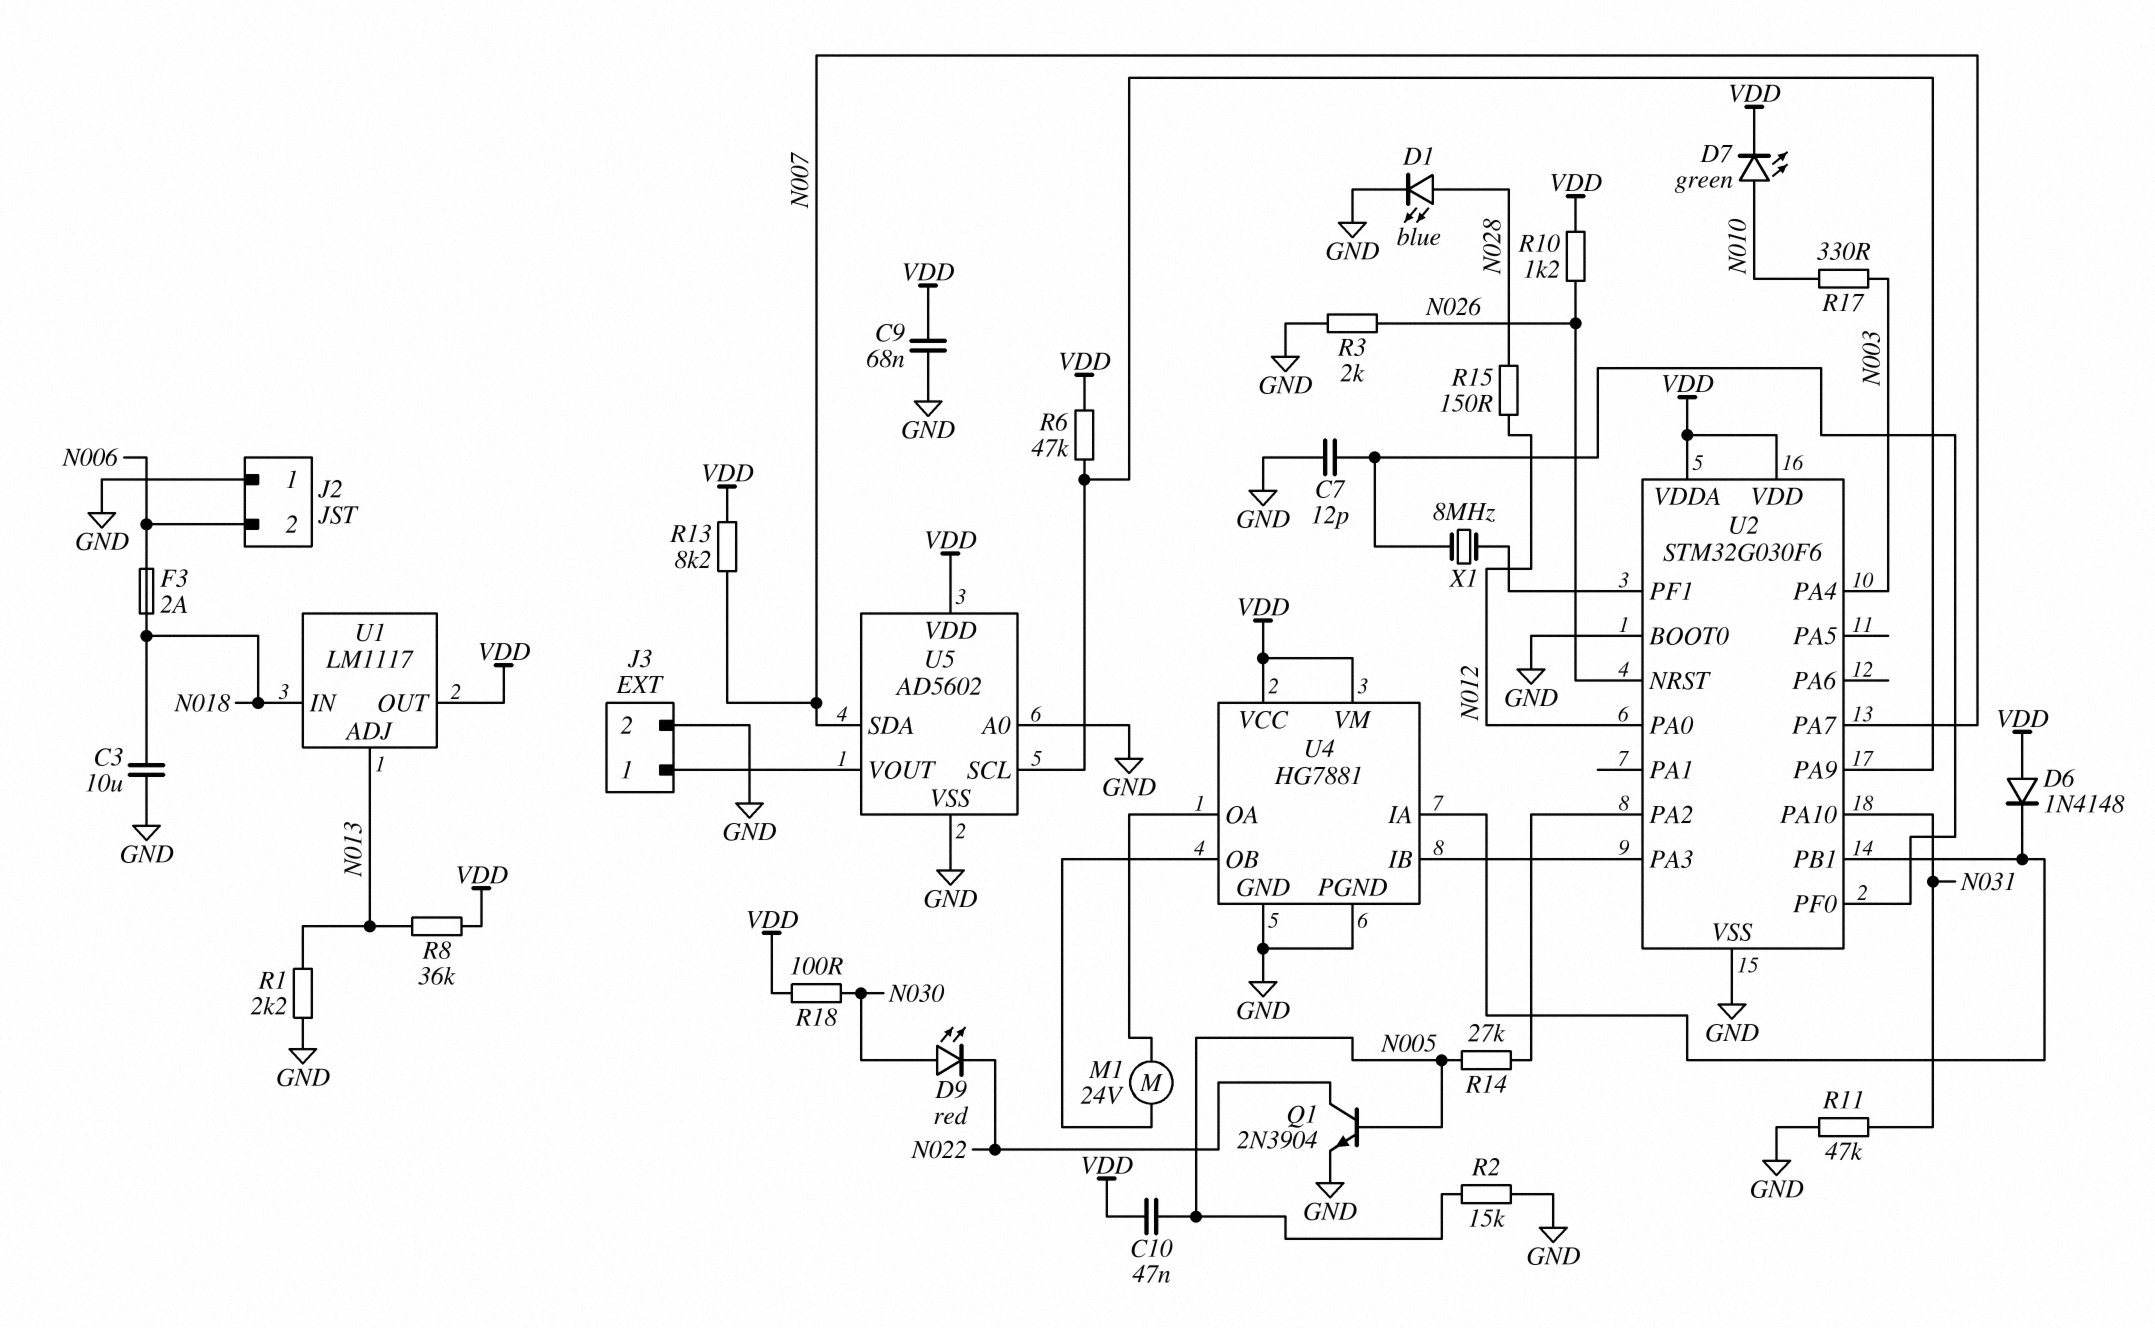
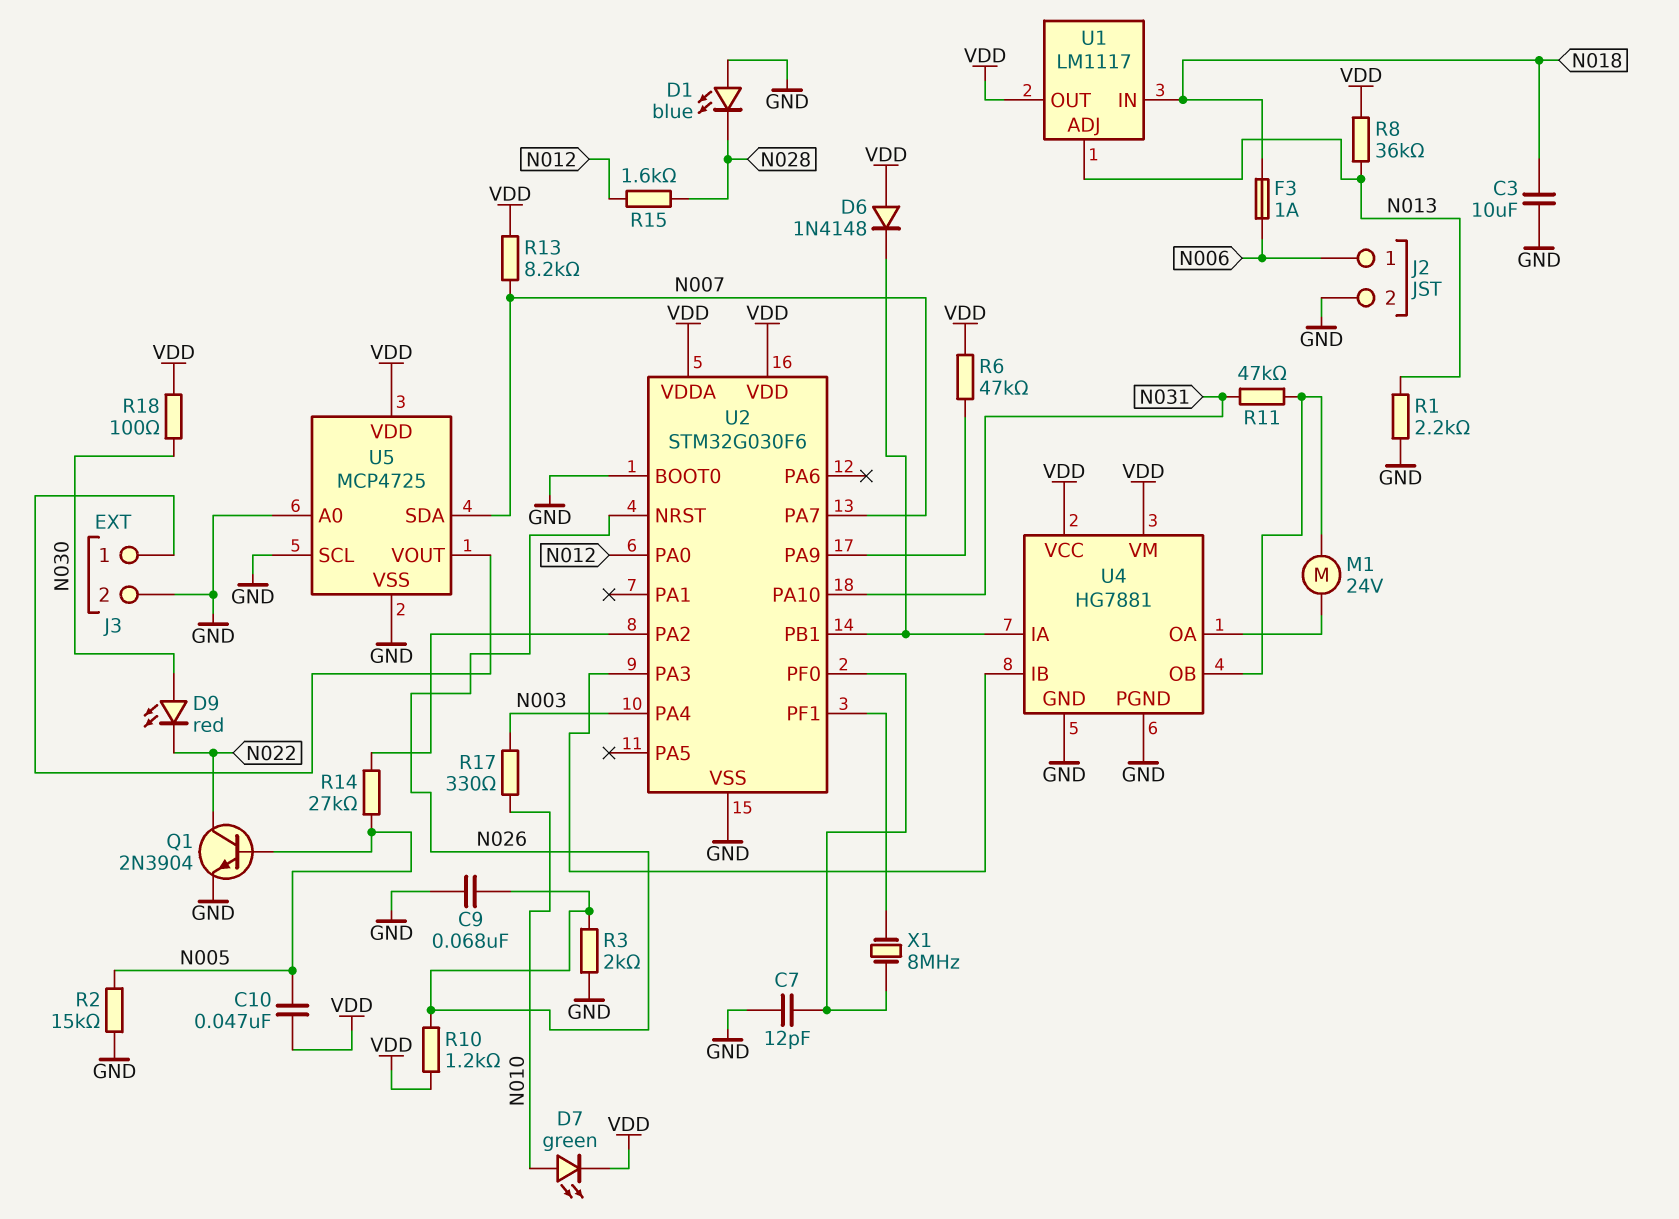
C9: 68nF (GND, VDD) -> 68nF (GND, N026)
D1: LED blue (A N028, K GND) -> LED blue (A GND, K N028)
F3: 2A (N006, N018) -> 1A (N006, N018)
J2 pin 1: GND -> N006
J2 pin 2: N006 -> GND
R11: 47k (GND, N031) -> 47k (N031, U4/OB)
R15: 150 (N012, N028) -> 1.6k (N012, N028)
U5: AD5602 -> MCP4725
U5 pin SCL: U2/PA9 -> GND

